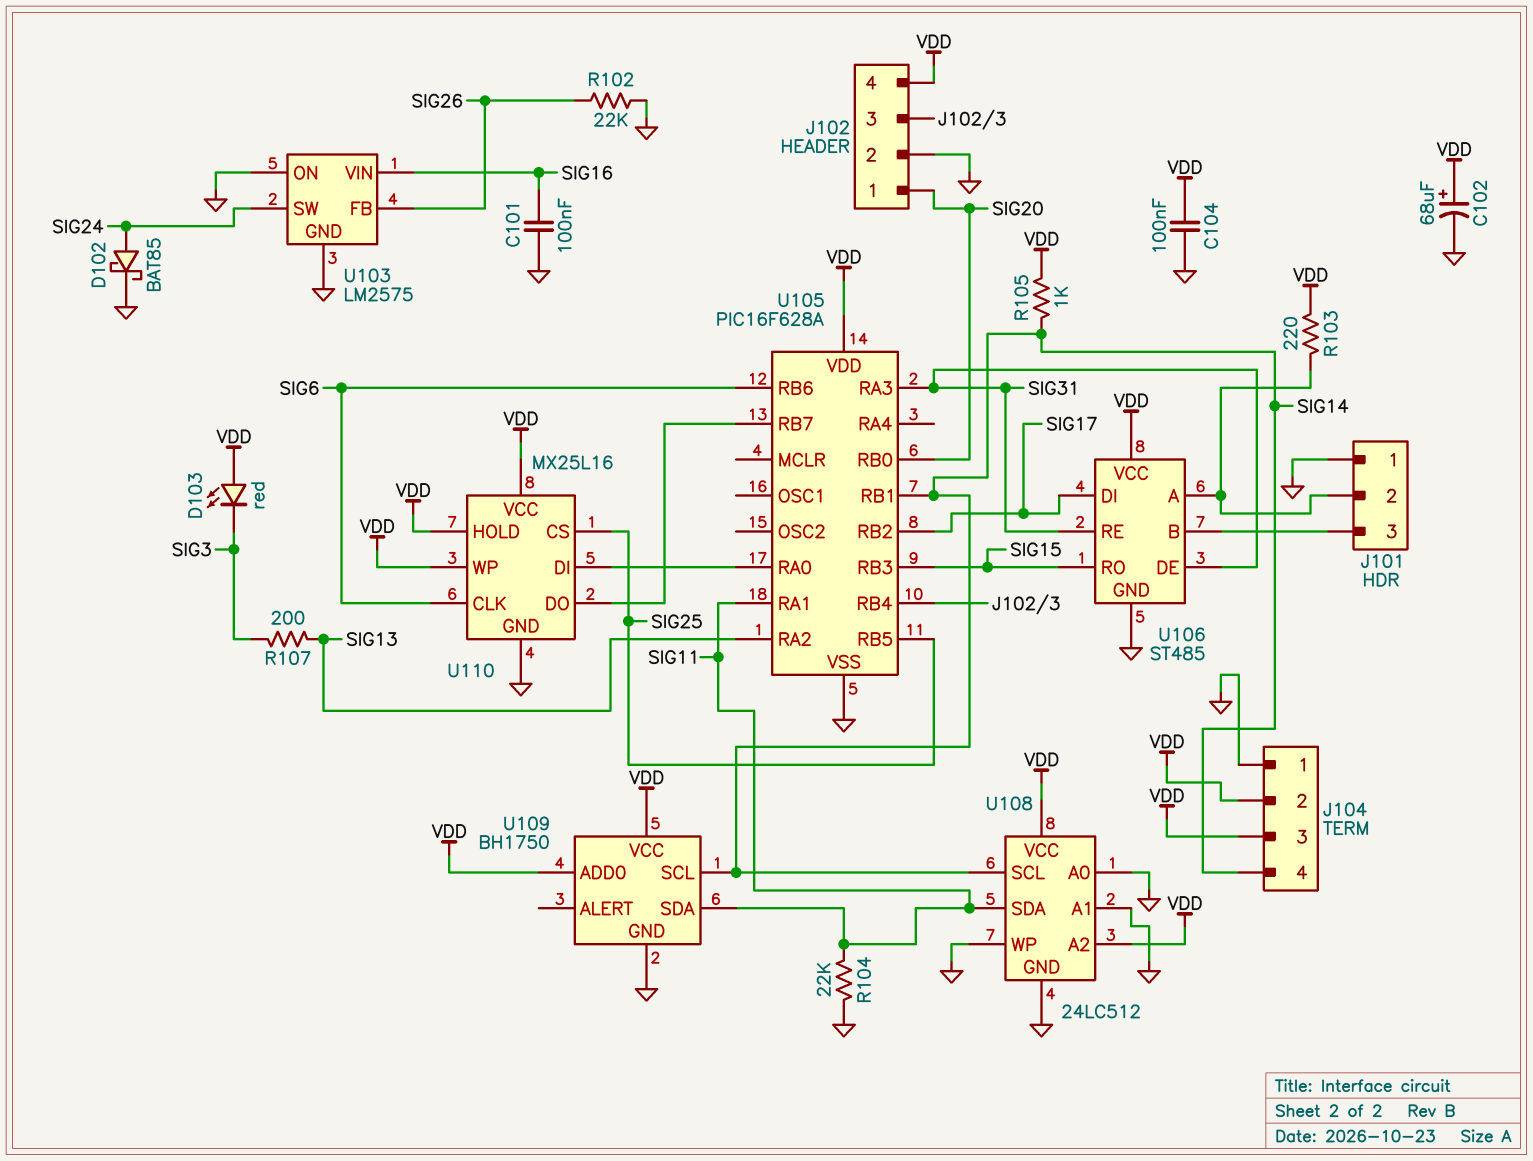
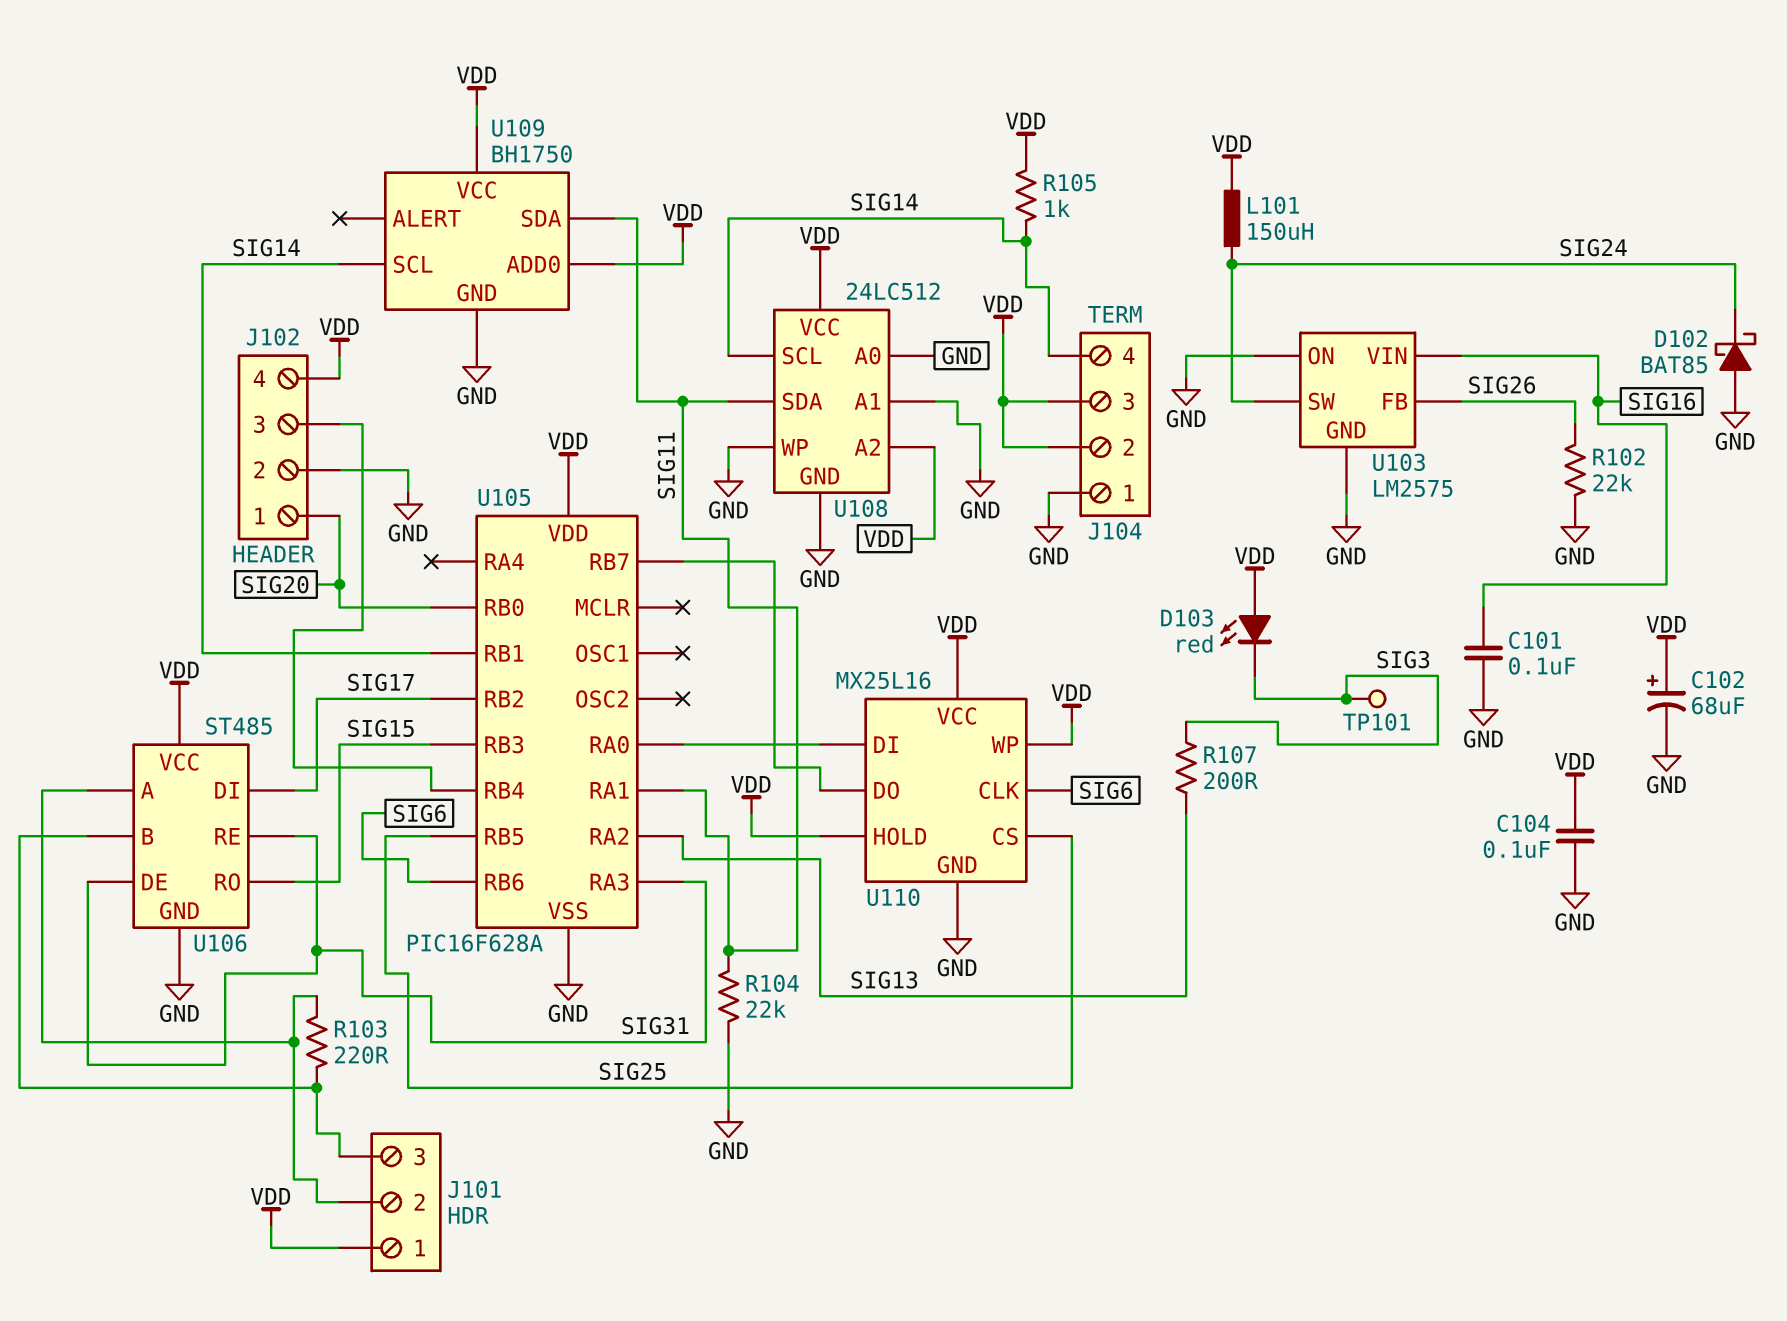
D102: schottky BAT85 (A SIG24, K GND) -> schottky BAT85 (A GND, K SIG24)
J101 pin 1: GND -> VDD
L101: none -> 150uH (SIG24, VDD)
R103: 220 (J101/2, VDD) -> 220 (J101/2, J101/3)
TP101: none -> test point (SIG3)

